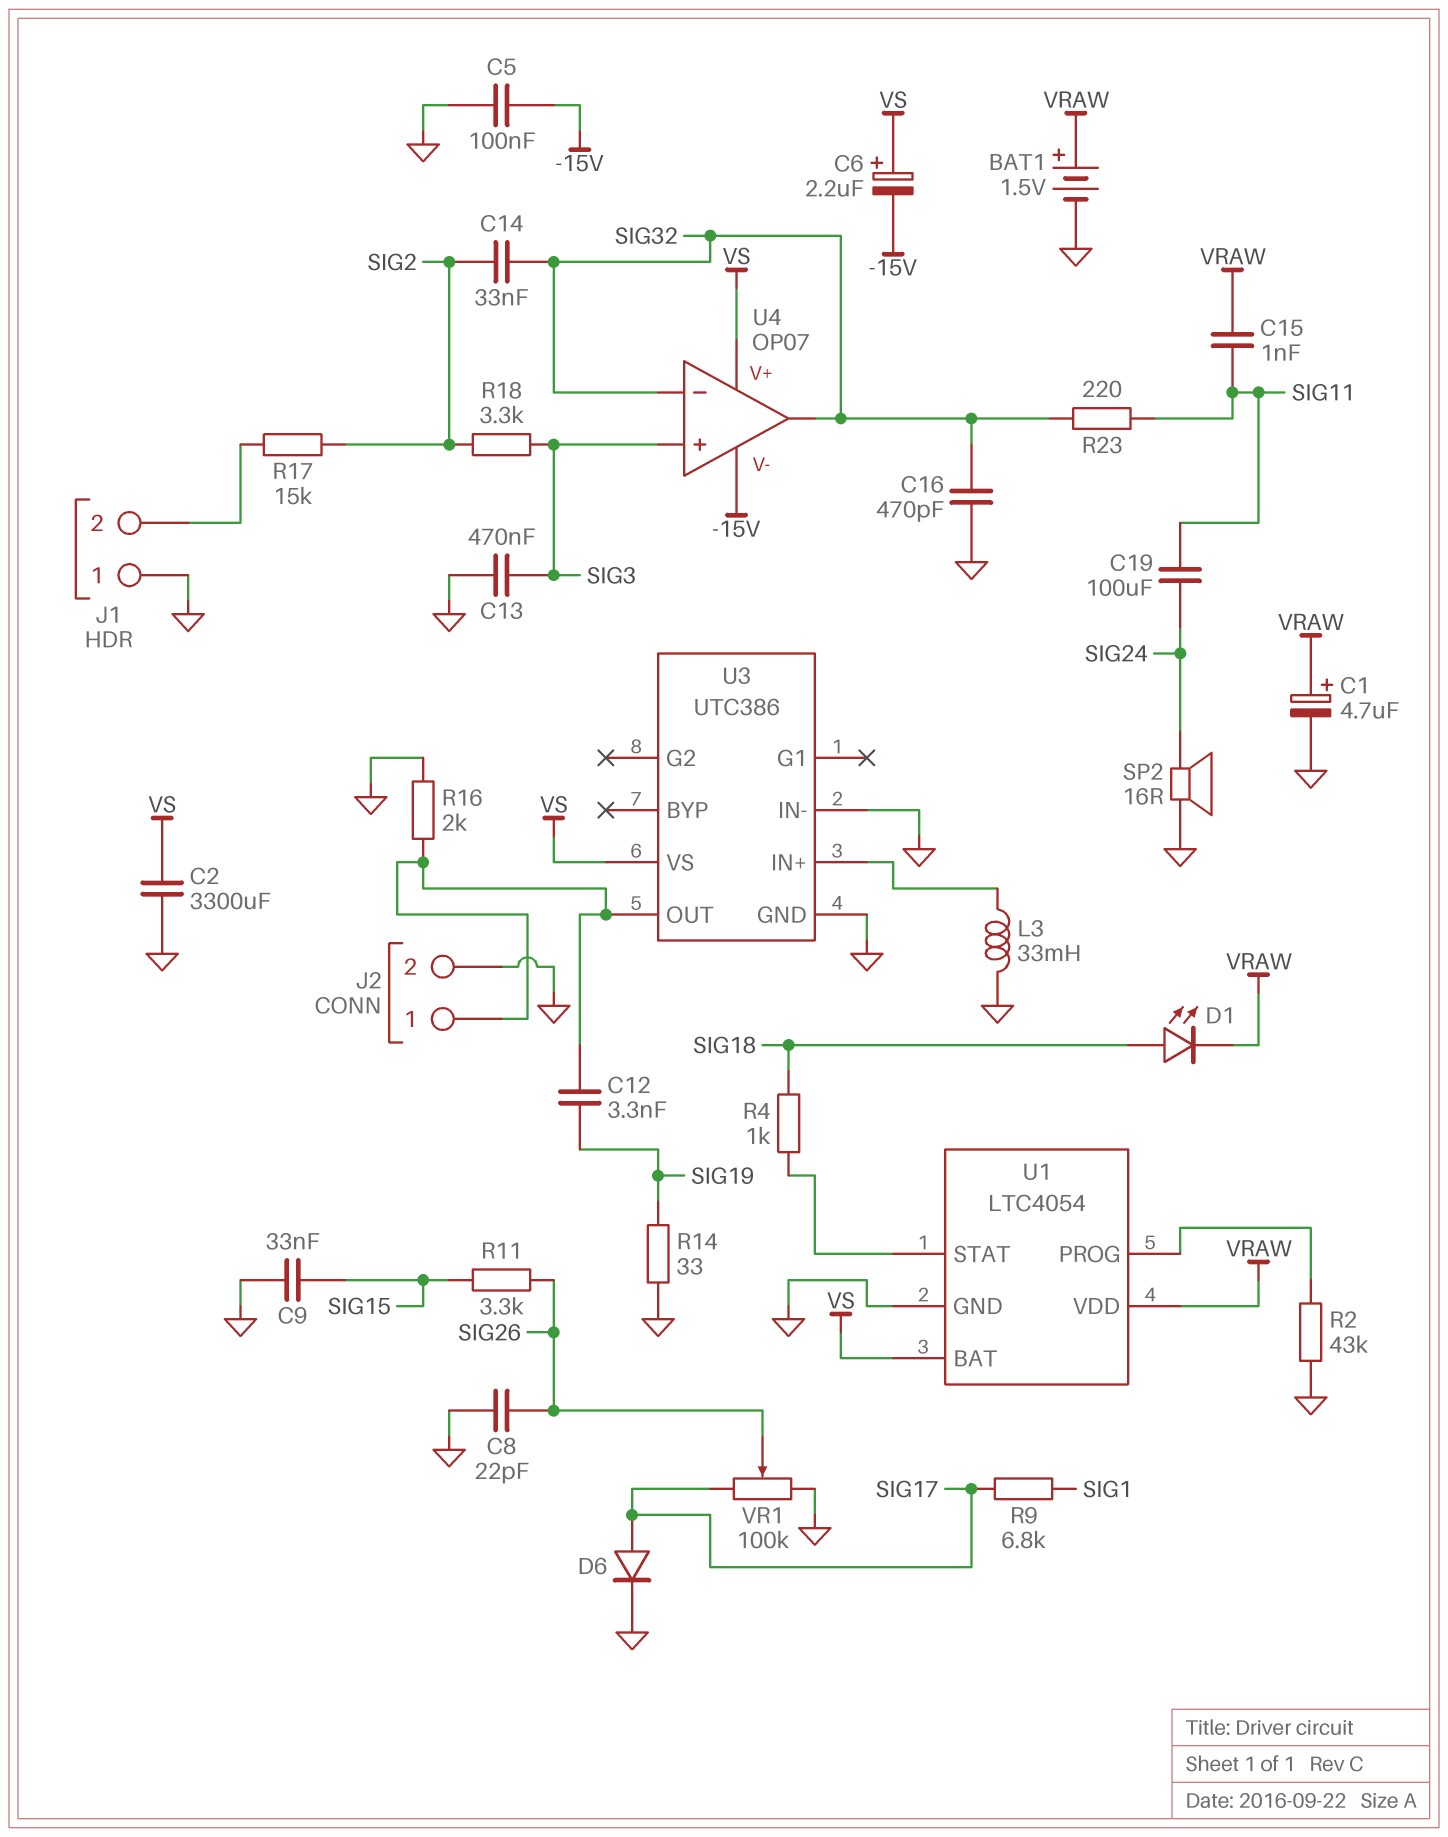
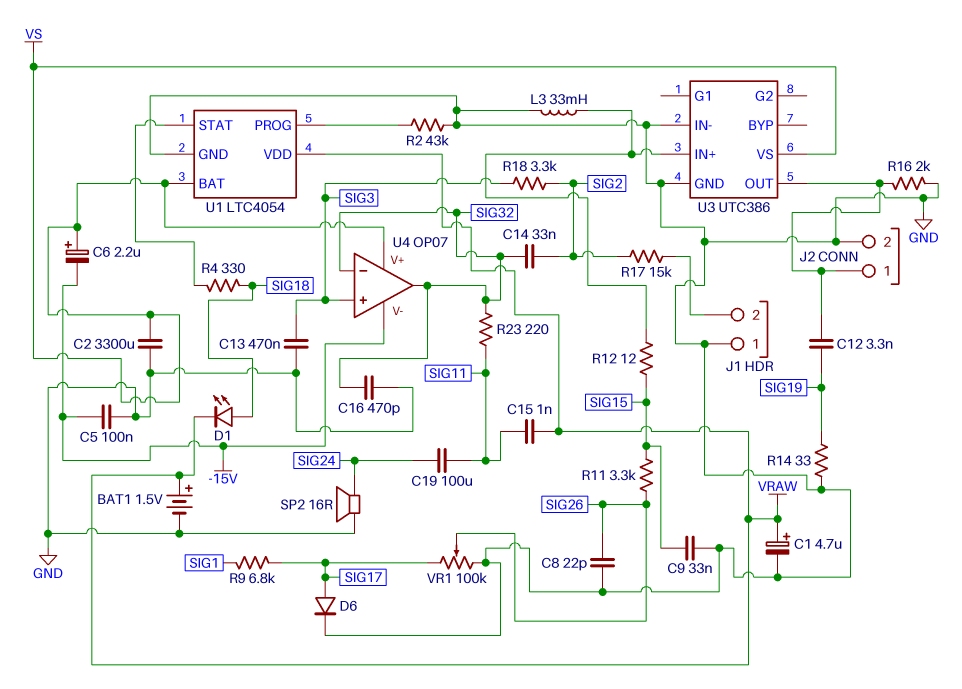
R4: 1k (SIG18, U1/STAT) -> 330 (SIG18, U1/STAT)
R12: none -> 12 (SIG15, U3/IN+)

